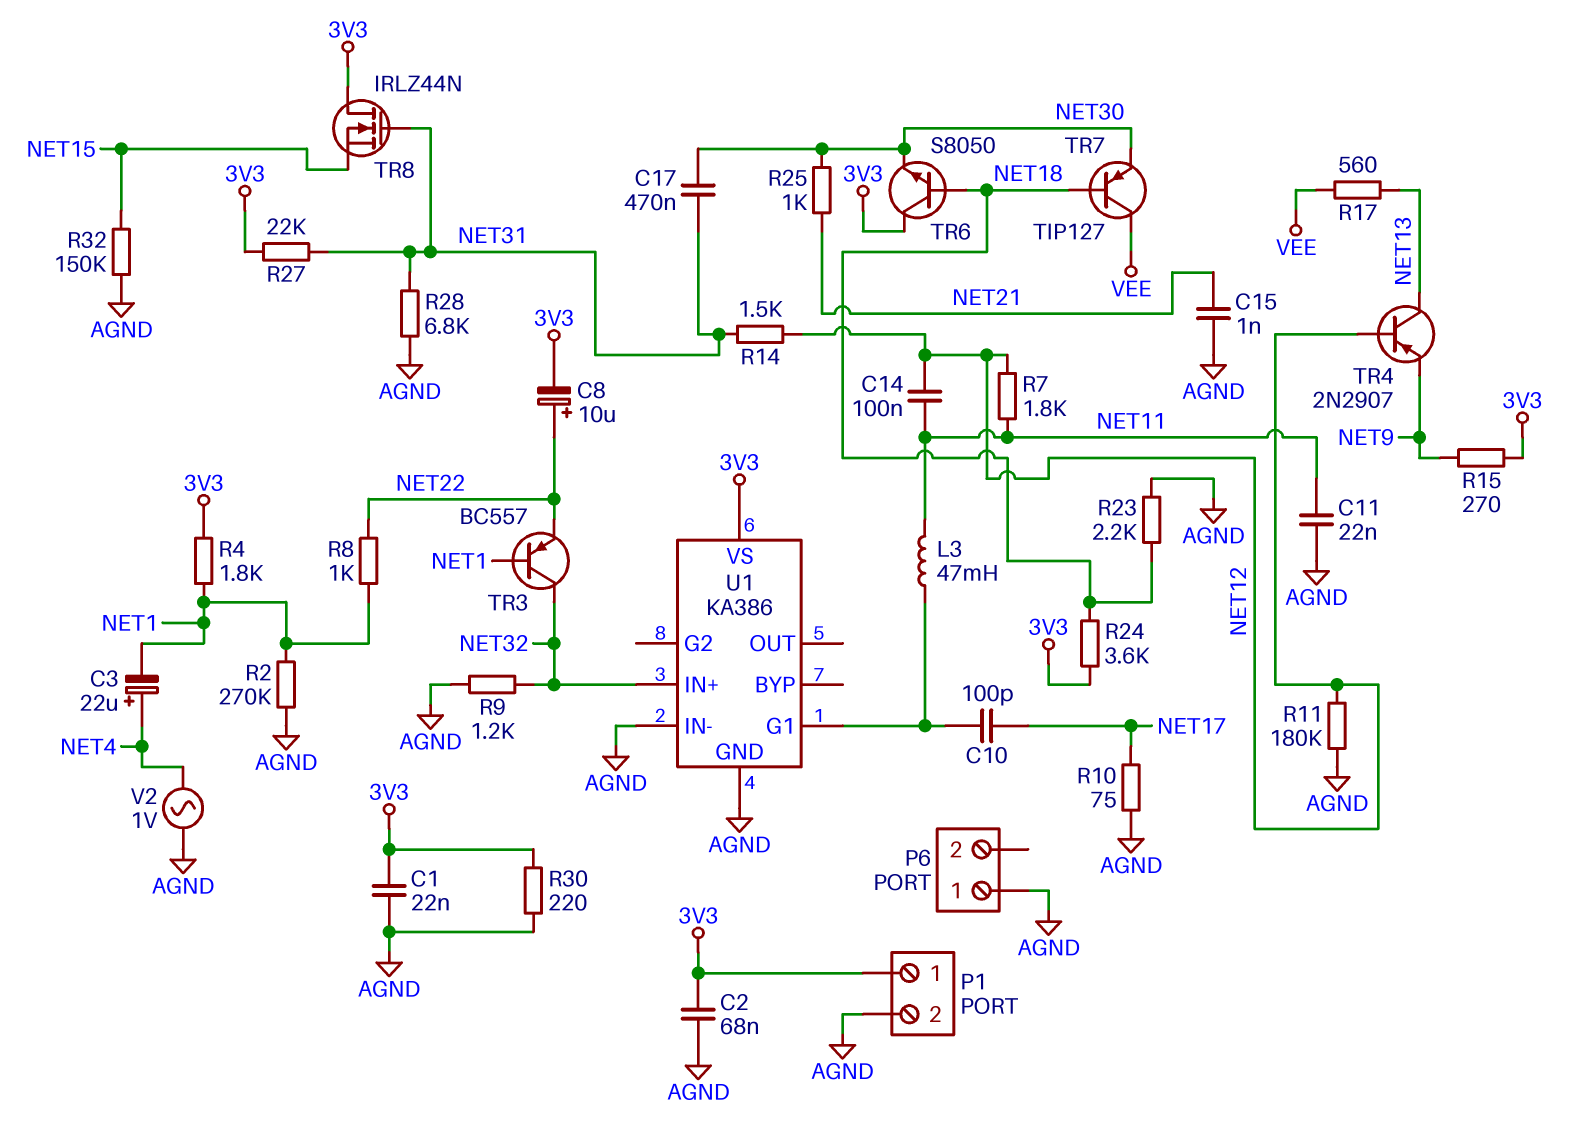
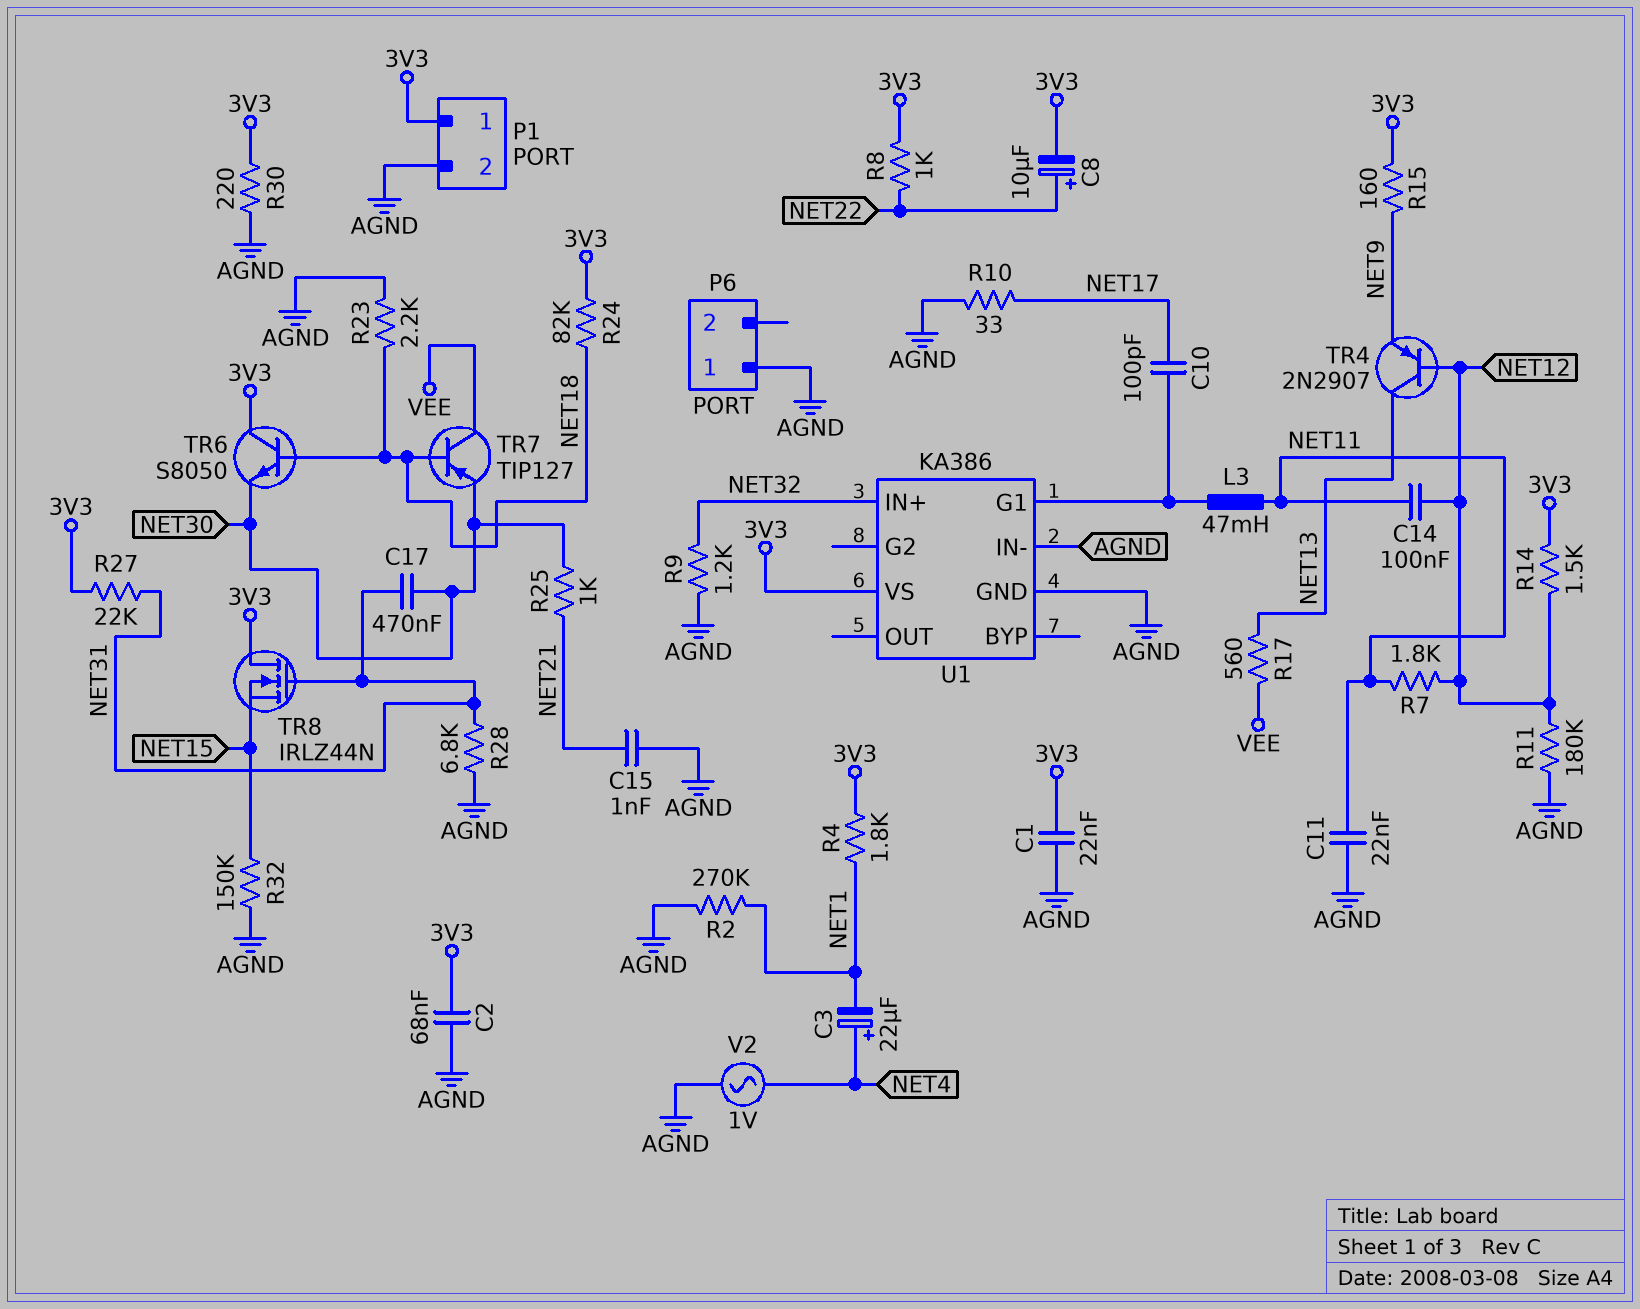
R8: 1k (NET1, NET22) -> 1k (3V3, NET22)
R10: 75 (AGND, NET17) -> 33 (AGND, NET17)
R14: 1.5k (NET12, NET31) -> 1.5k (3V3, NET12)
R15: 270 (3V3, NET9) -> 160 (3V3, NET9)
R24: 3.6k (3V3, NET18) -> 82k (3V3, NET18)
TR3: PNP BC557 (B NET1, C NET32, E NET22) -> none

